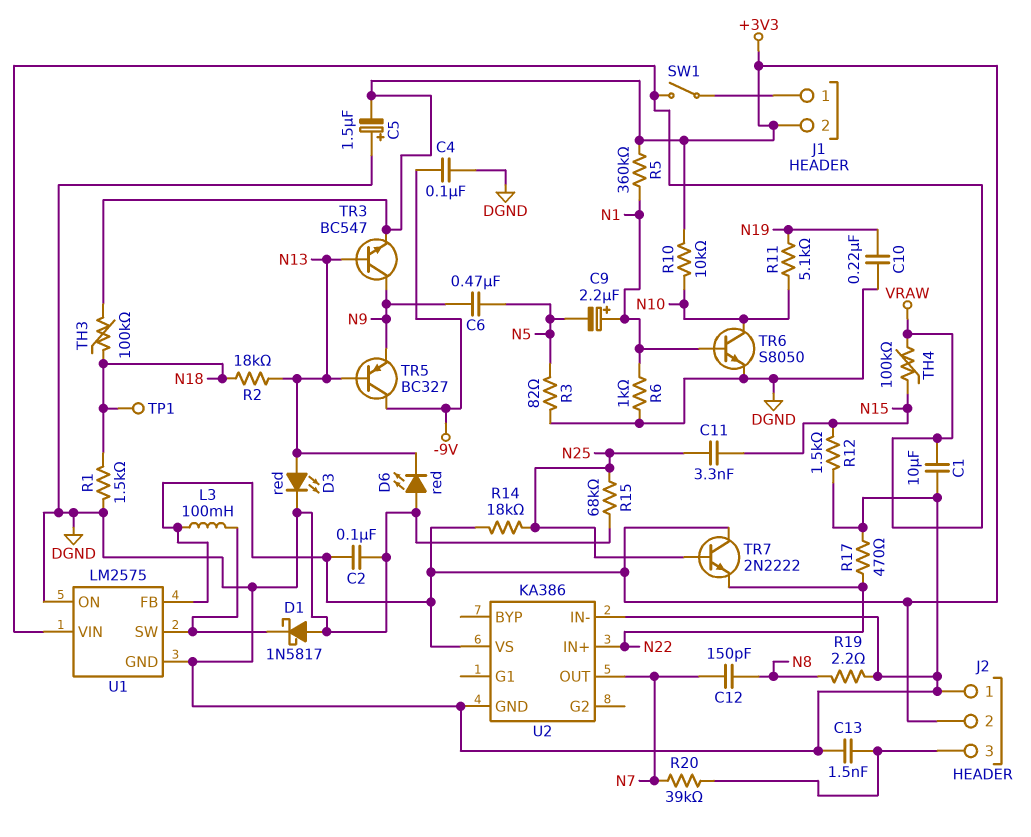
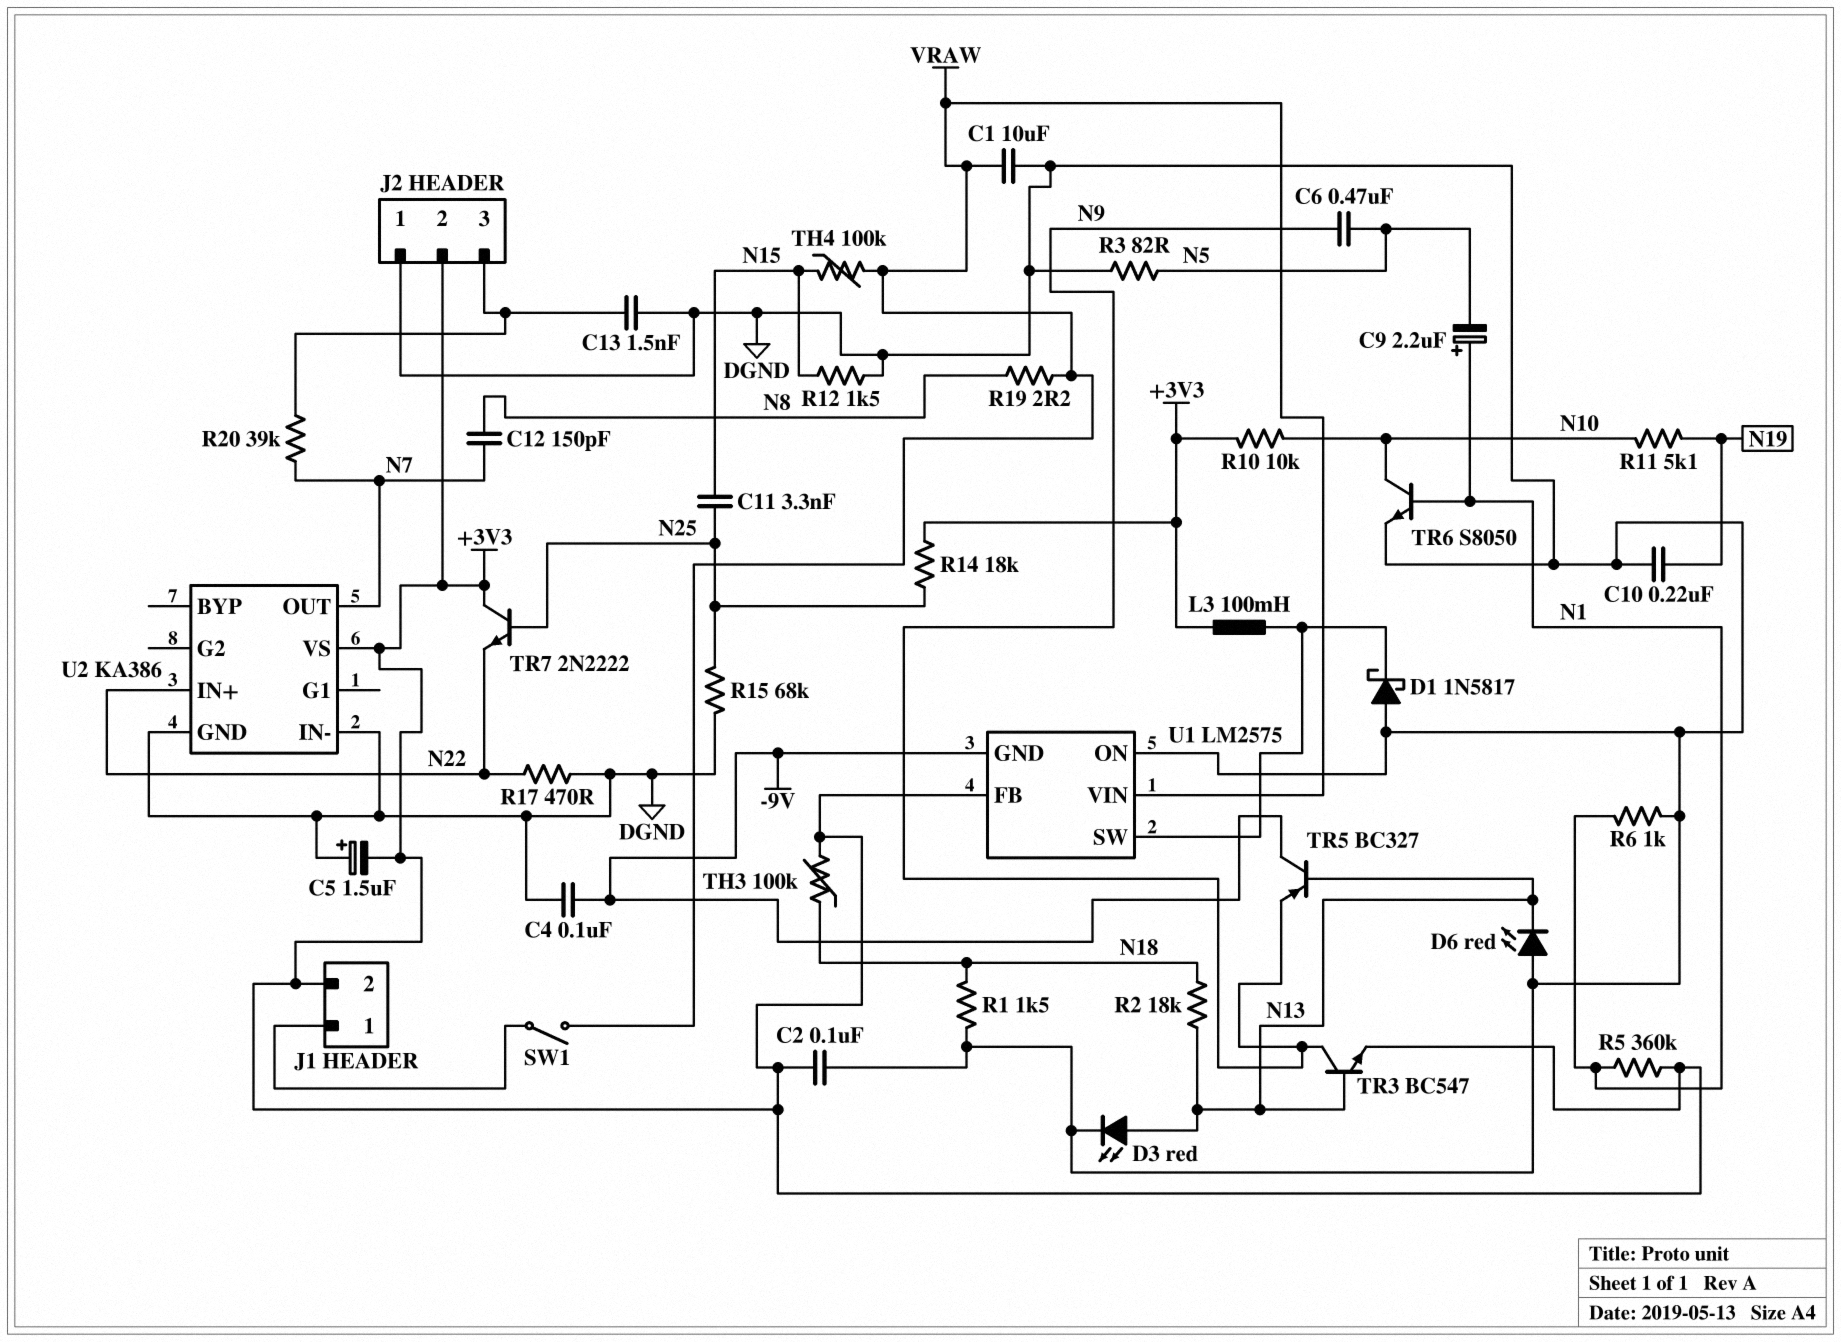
R19: 2.2 (DGND, N8) -> 2.2 (N8, VRAW)
TP1: test point (N18) -> none
U1 pin GND: DGND -> -9V

